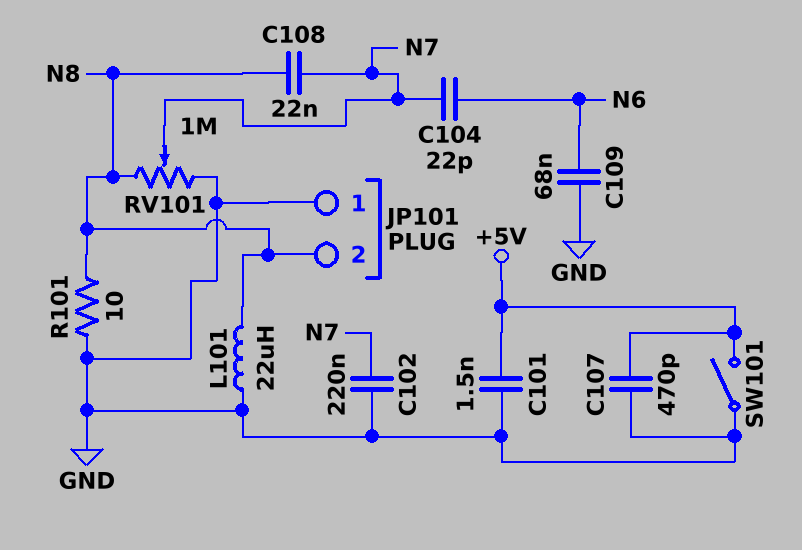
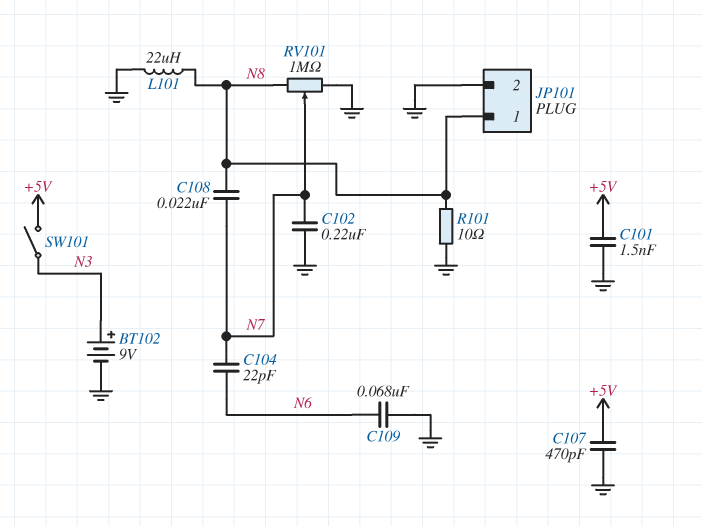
BT102: none -> 9V (plus N3, minus GND)
JP101 pin 1: GND -> N8
JP101 pin 2: N8 -> GND
SW101: switch (+5V, GND) -> switch (+5V, N3)

